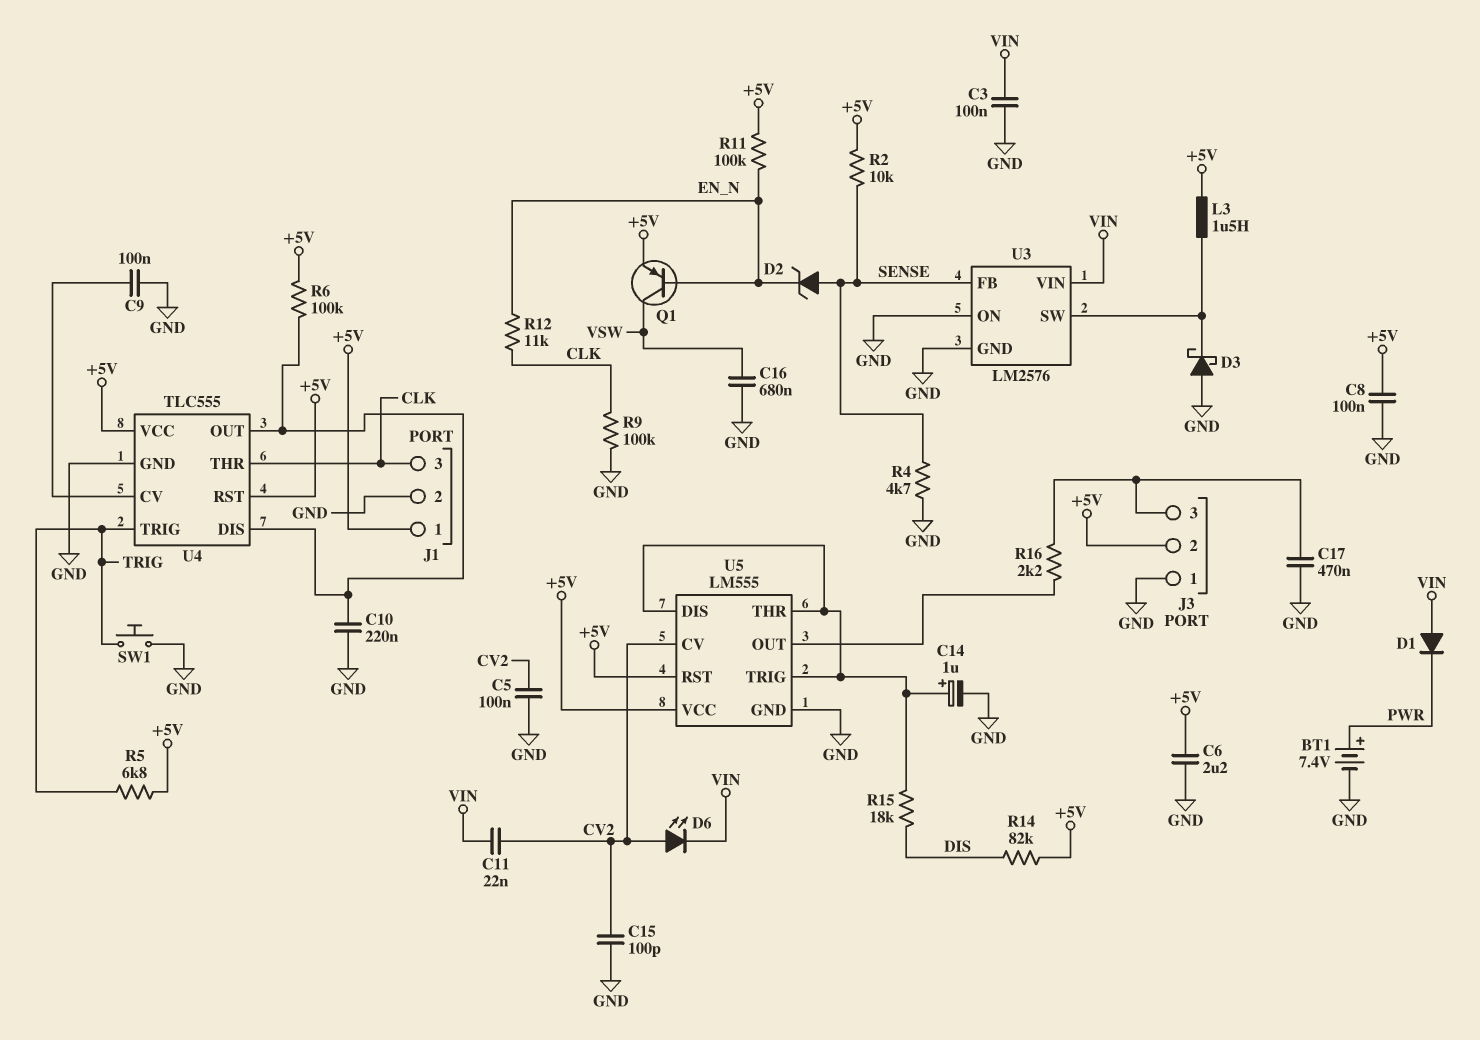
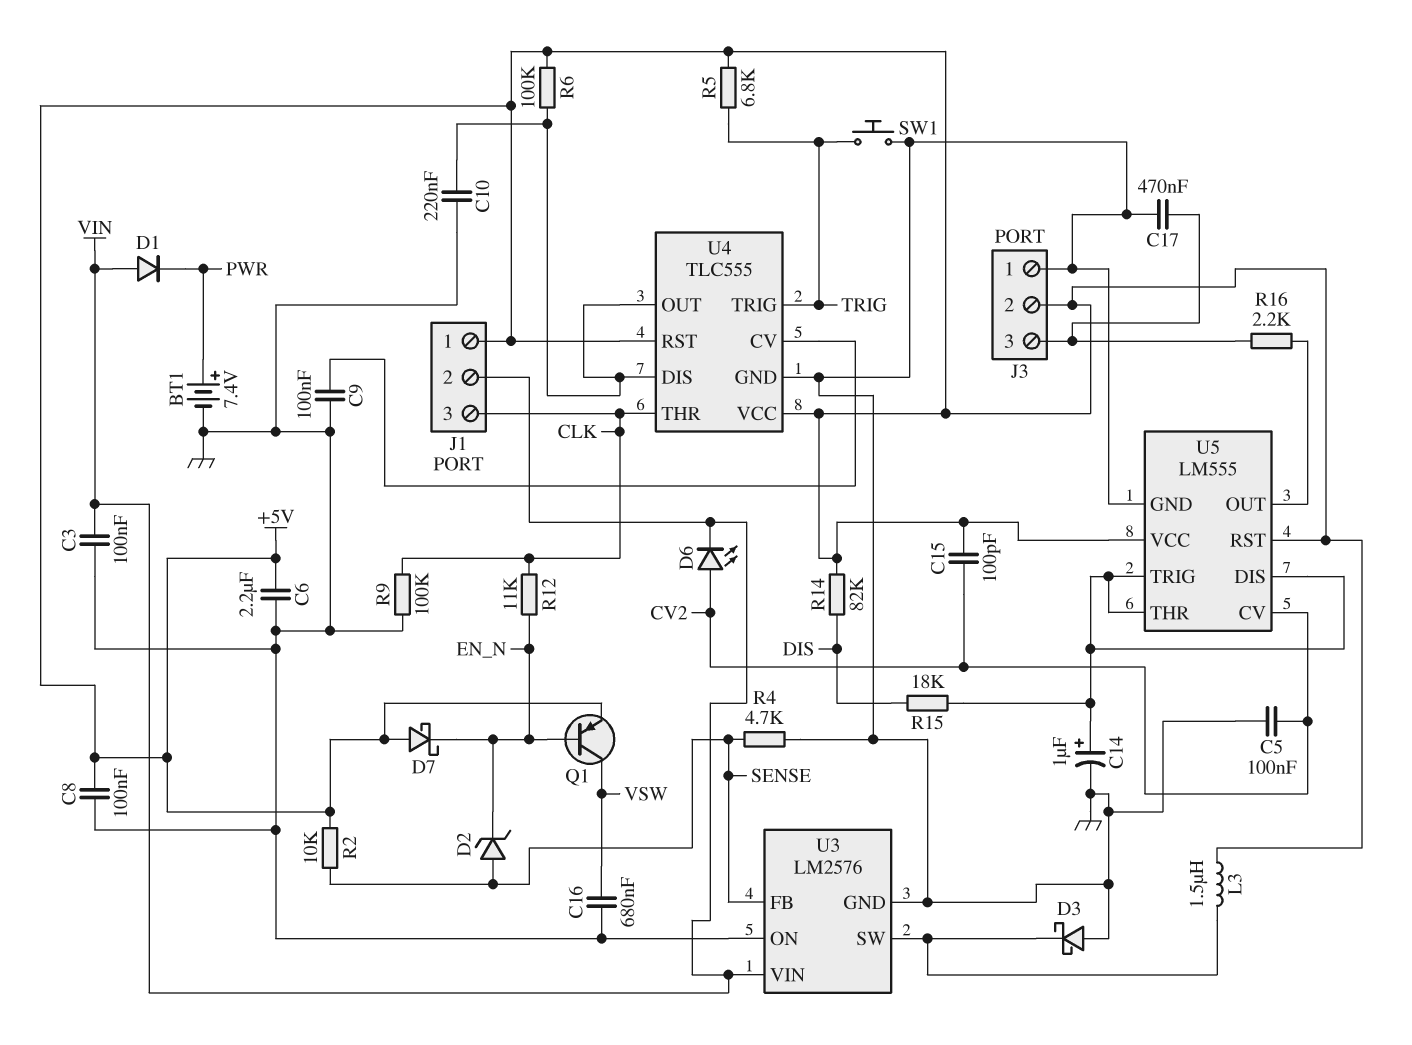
C11: 22nF (CV2, VIN) -> none
C15: 100pF (CV2, GND) -> 100pF (+5V, CV2)
D7: none -> schottky (A +5V, K EN_N)
J1 pin 2: GND -> VIN
R11: 100k (+5V, EN_N) -> none

